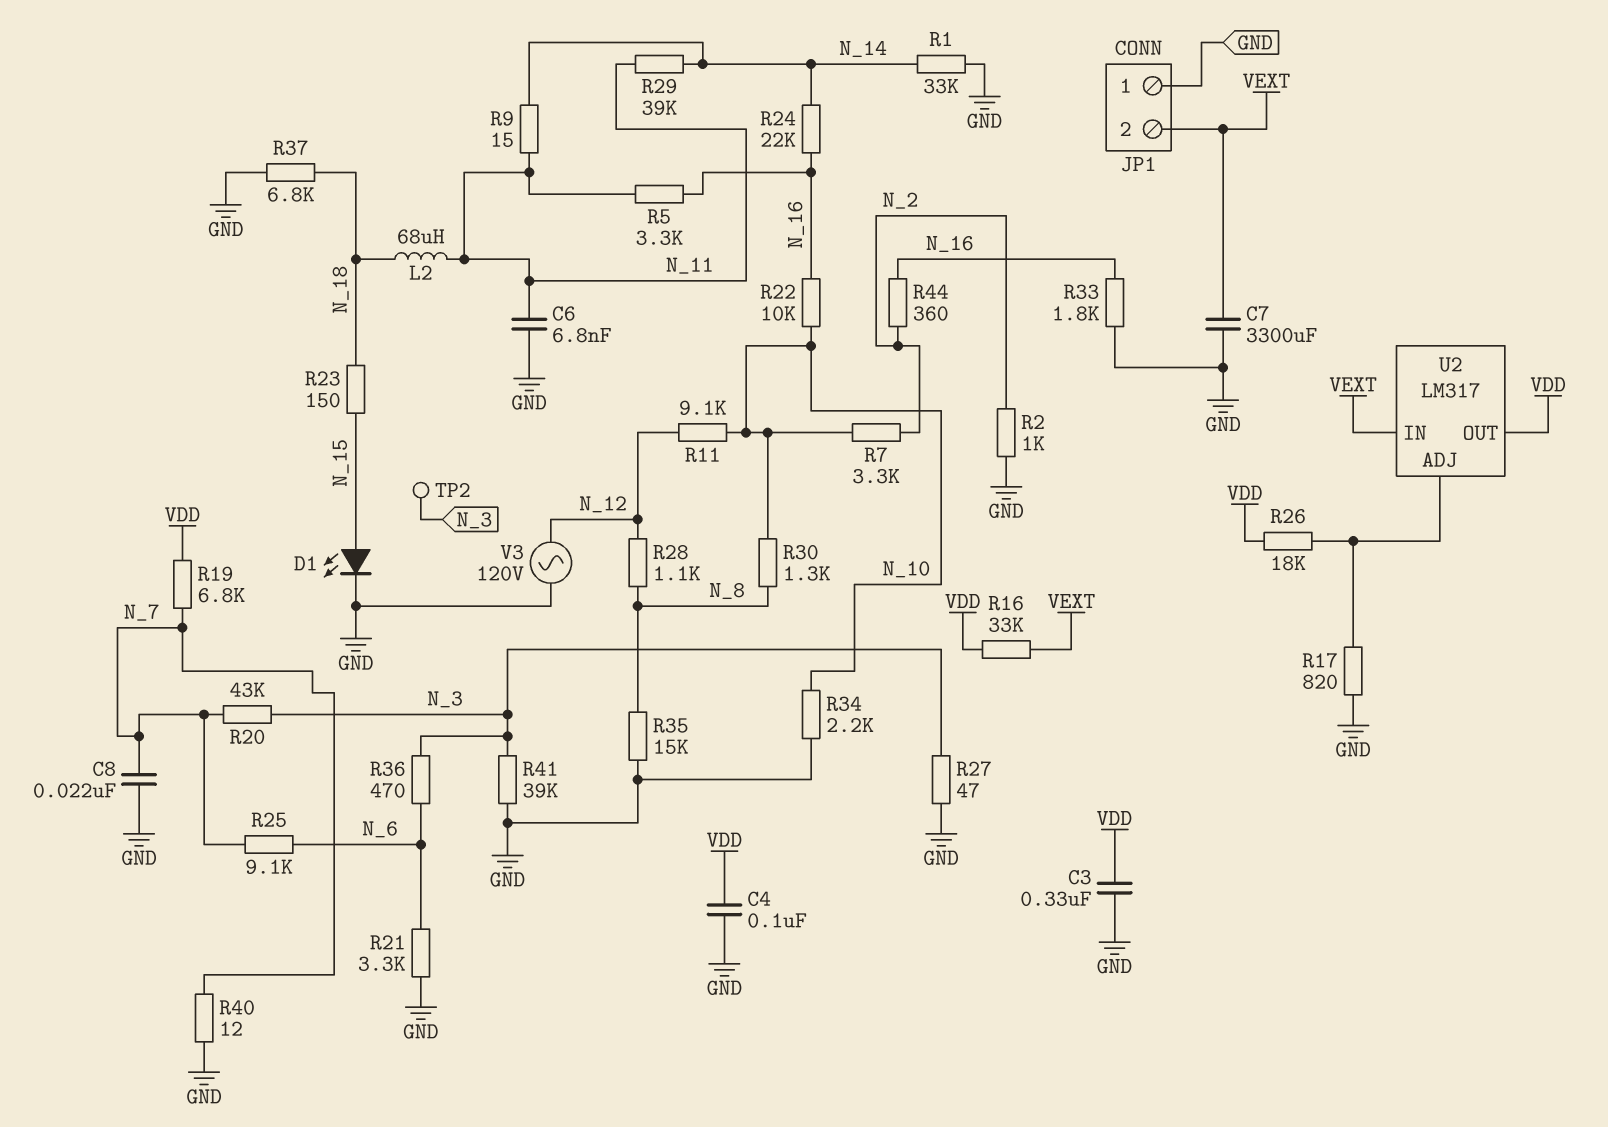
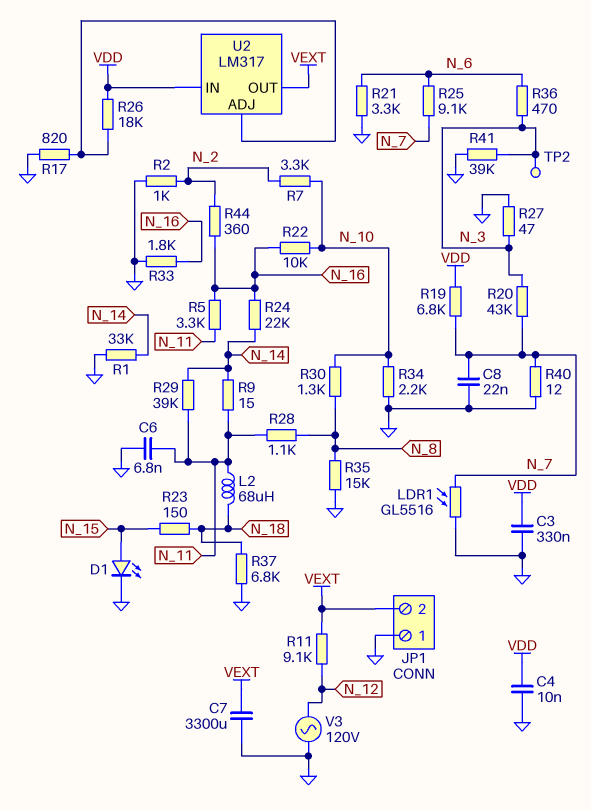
C4: 100nF (GND, VDD) -> 10nF (GND, VDD)
LDR1: none -> GL5516 (GND, N_7)
R11: 9.1k (N_10, N_12) -> 9.1k (N_12, VEXT)
R16: 33k (VDD, VEXT) -> none
R28: 1.1k (N_8, N_12) -> 1.1k (N_8, N_11)
U2 pin IN: VEXT -> VDD
U2 pin OUT: VDD -> VEXT

